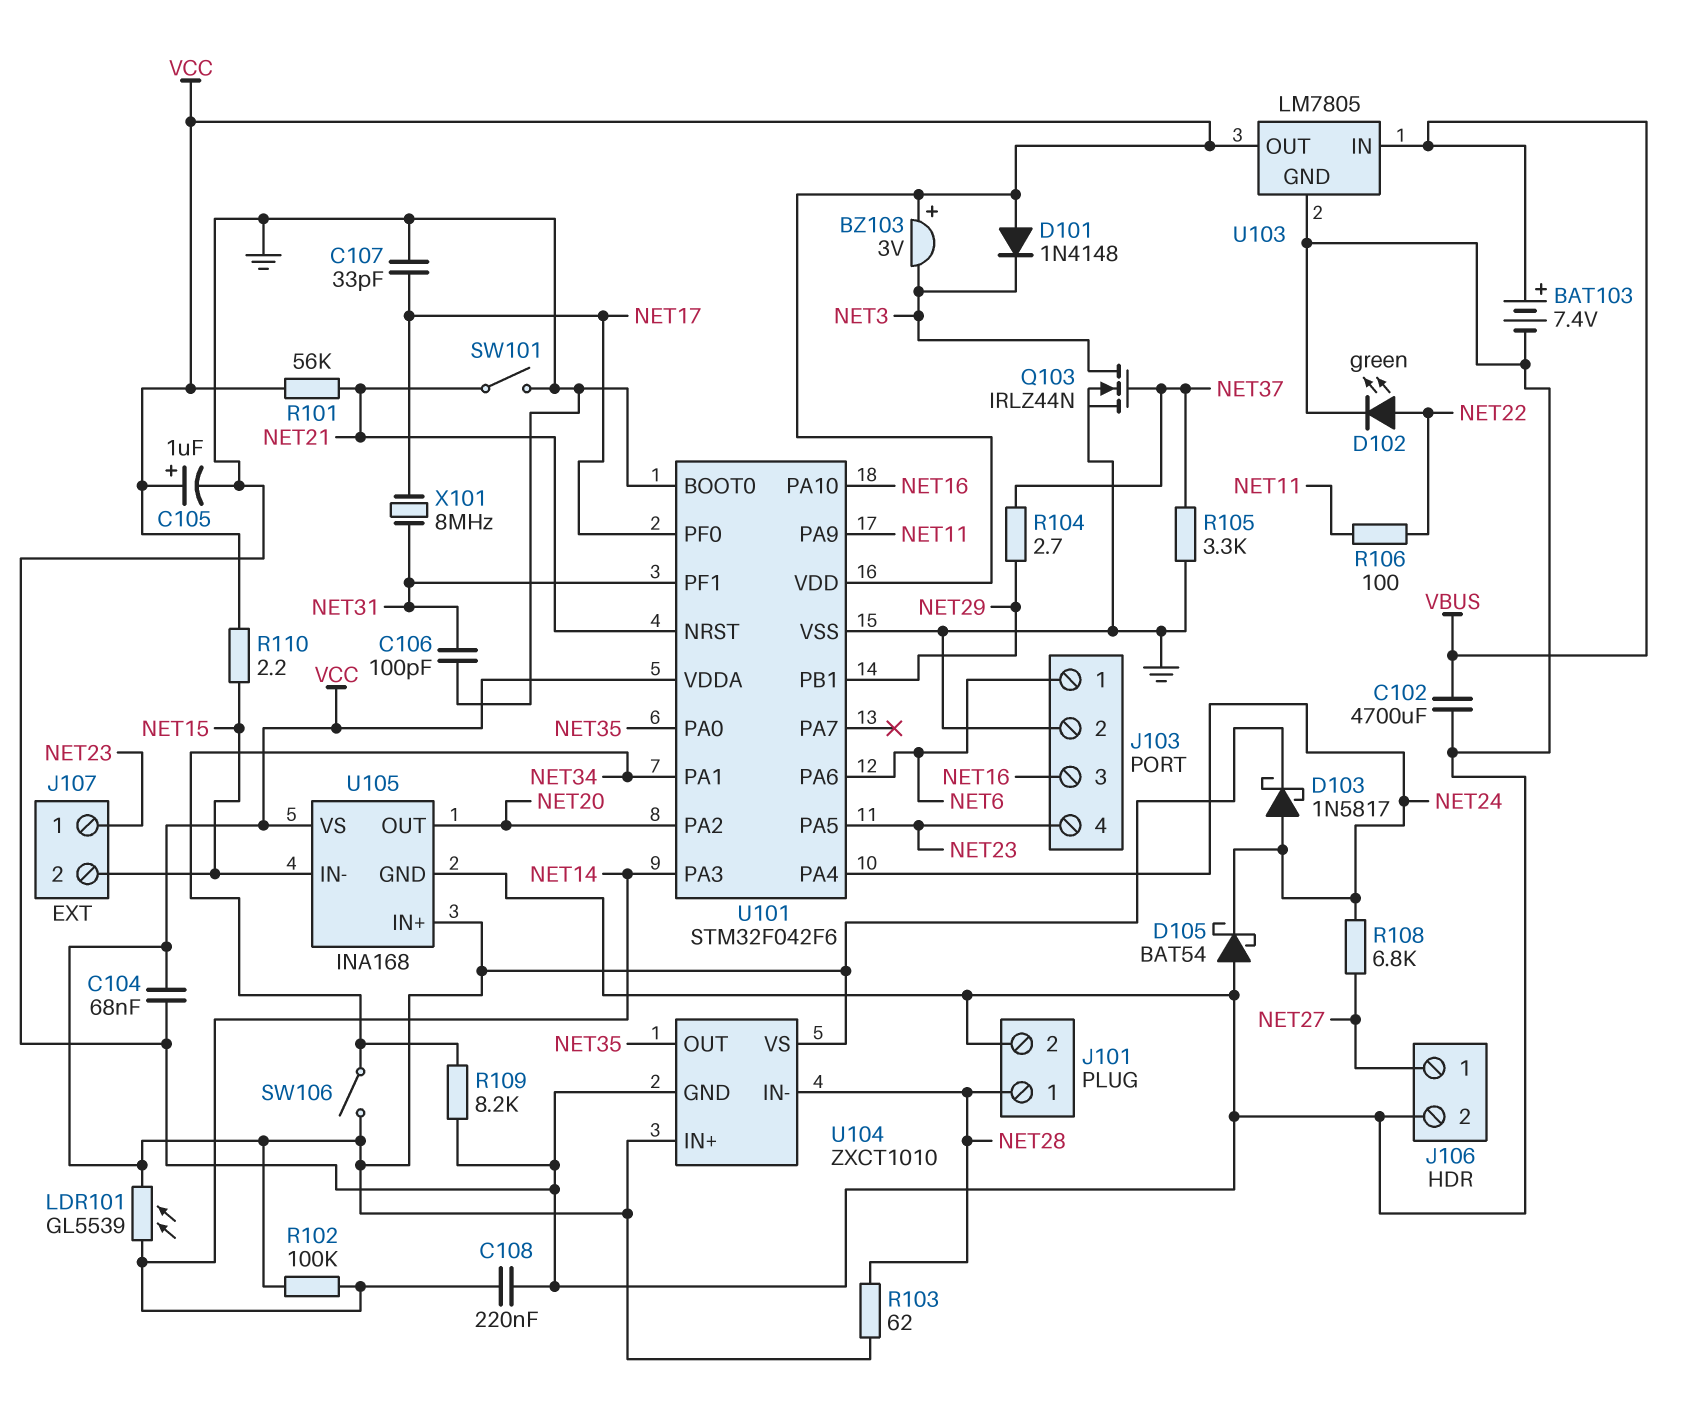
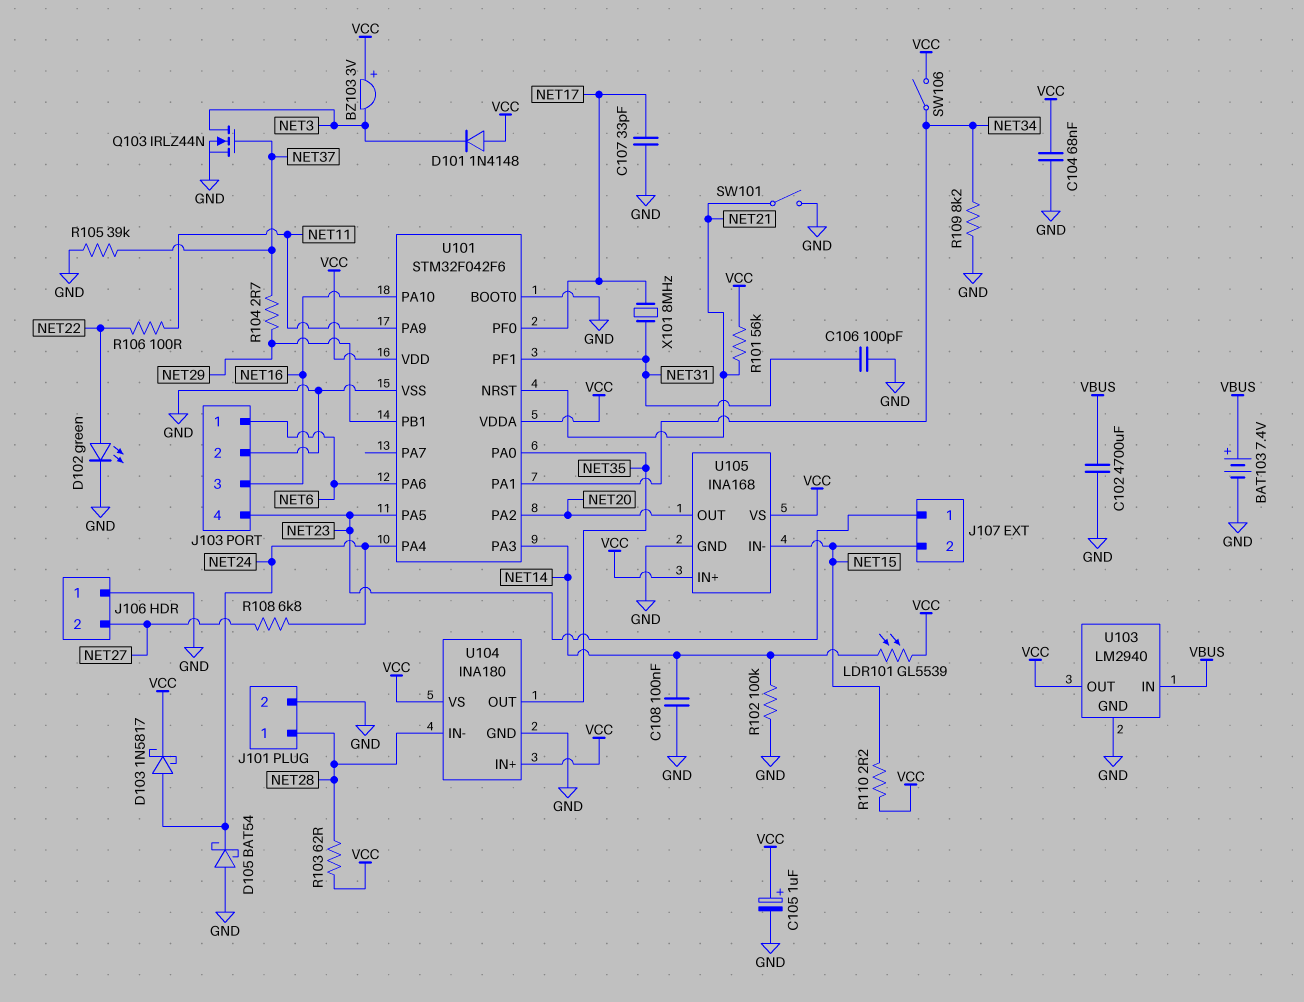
C108: 220nF (GND, NET14) -> 100nF (GND, NET14)
J106 pin 1: NET27 -> GND
J106 pin 2: GND -> NET27
R102: 100k (NET14, VCC) -> 100k (GND, NET14)
R105: 3.3k (GND, NET37) -> 39k (GND, NET37)
U103: LM7805 -> LM2940
U104: ZXCT1010 -> INA180

